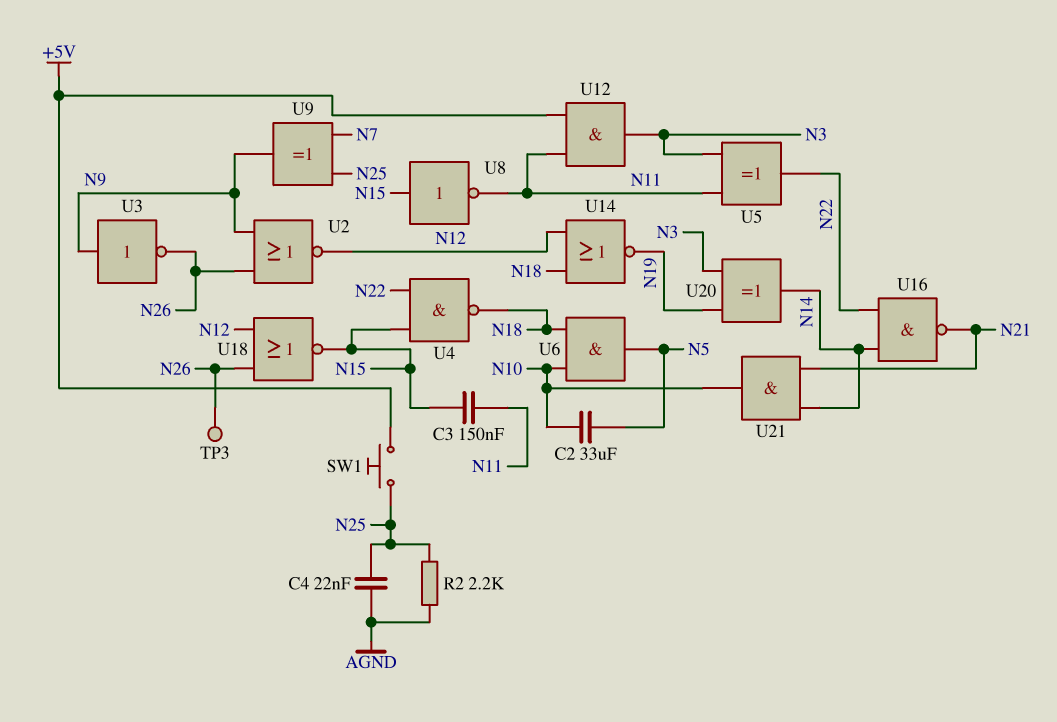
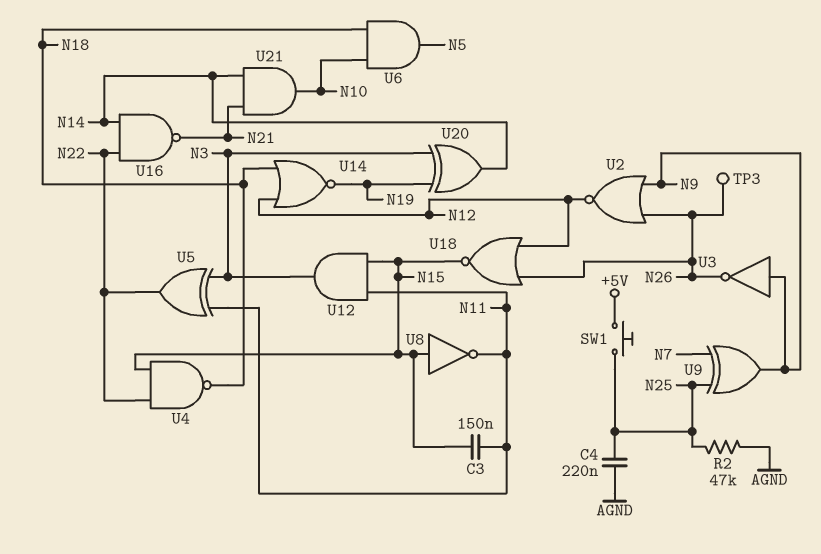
C2: 33uF (N5, N10) -> none
C4: 22nF (AGND, N25) -> 220nF (AGND, N25)
R2: 2.2k (AGND, N25) -> 47k (AGND, N25)
U12: AND (in +5V, in N11, out N3) -> AND (in N11, in N15, out N3)

